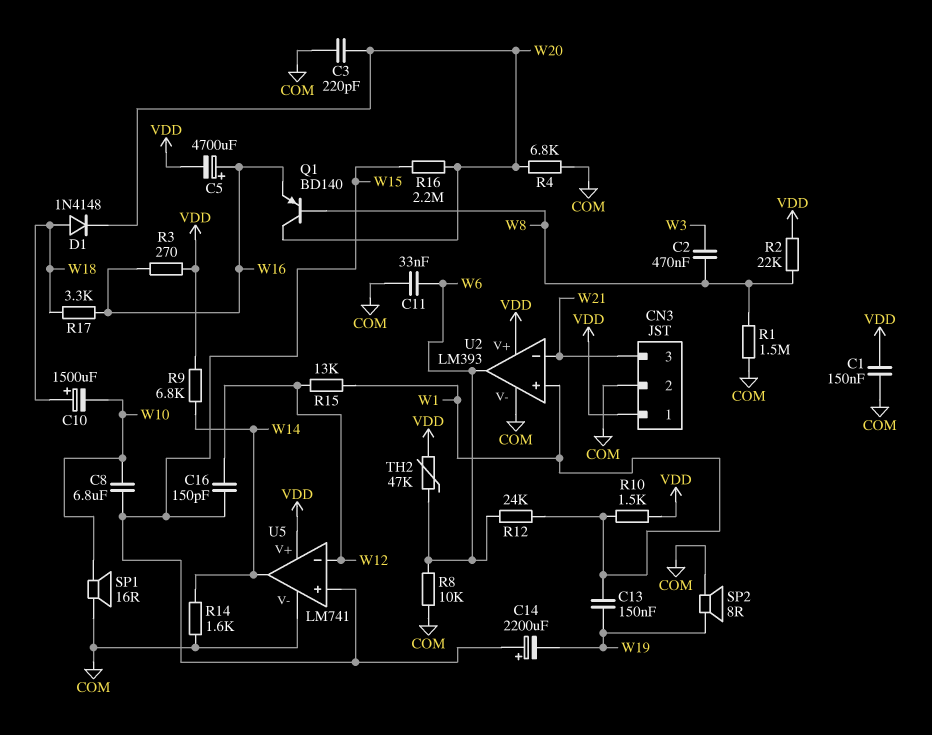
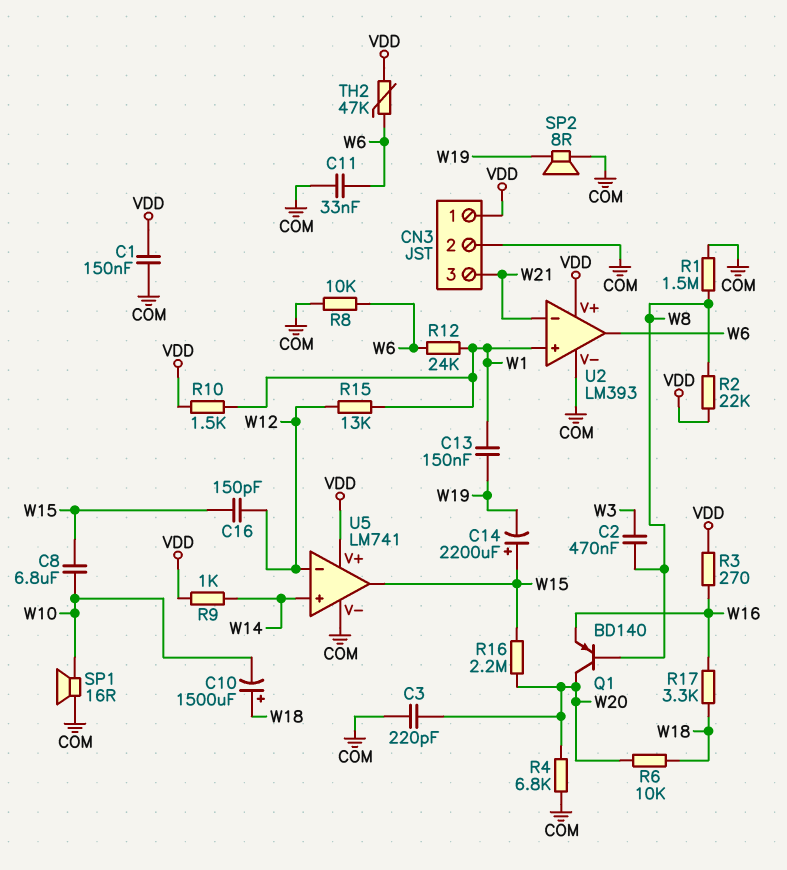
C5: 4700uF (plus W16, minus VDD) -> none
D1: diode 1N4148 (A W18, K W20) -> none
R6: none -> 10k (W18, W20)
R9: 6.8k (VDD, W14) -> 1k (VDD, W14)
R14: 1.6k (COM, W14) -> none
U5 pin in+: W15 -> W14
U5 pin out: W14 -> W15

